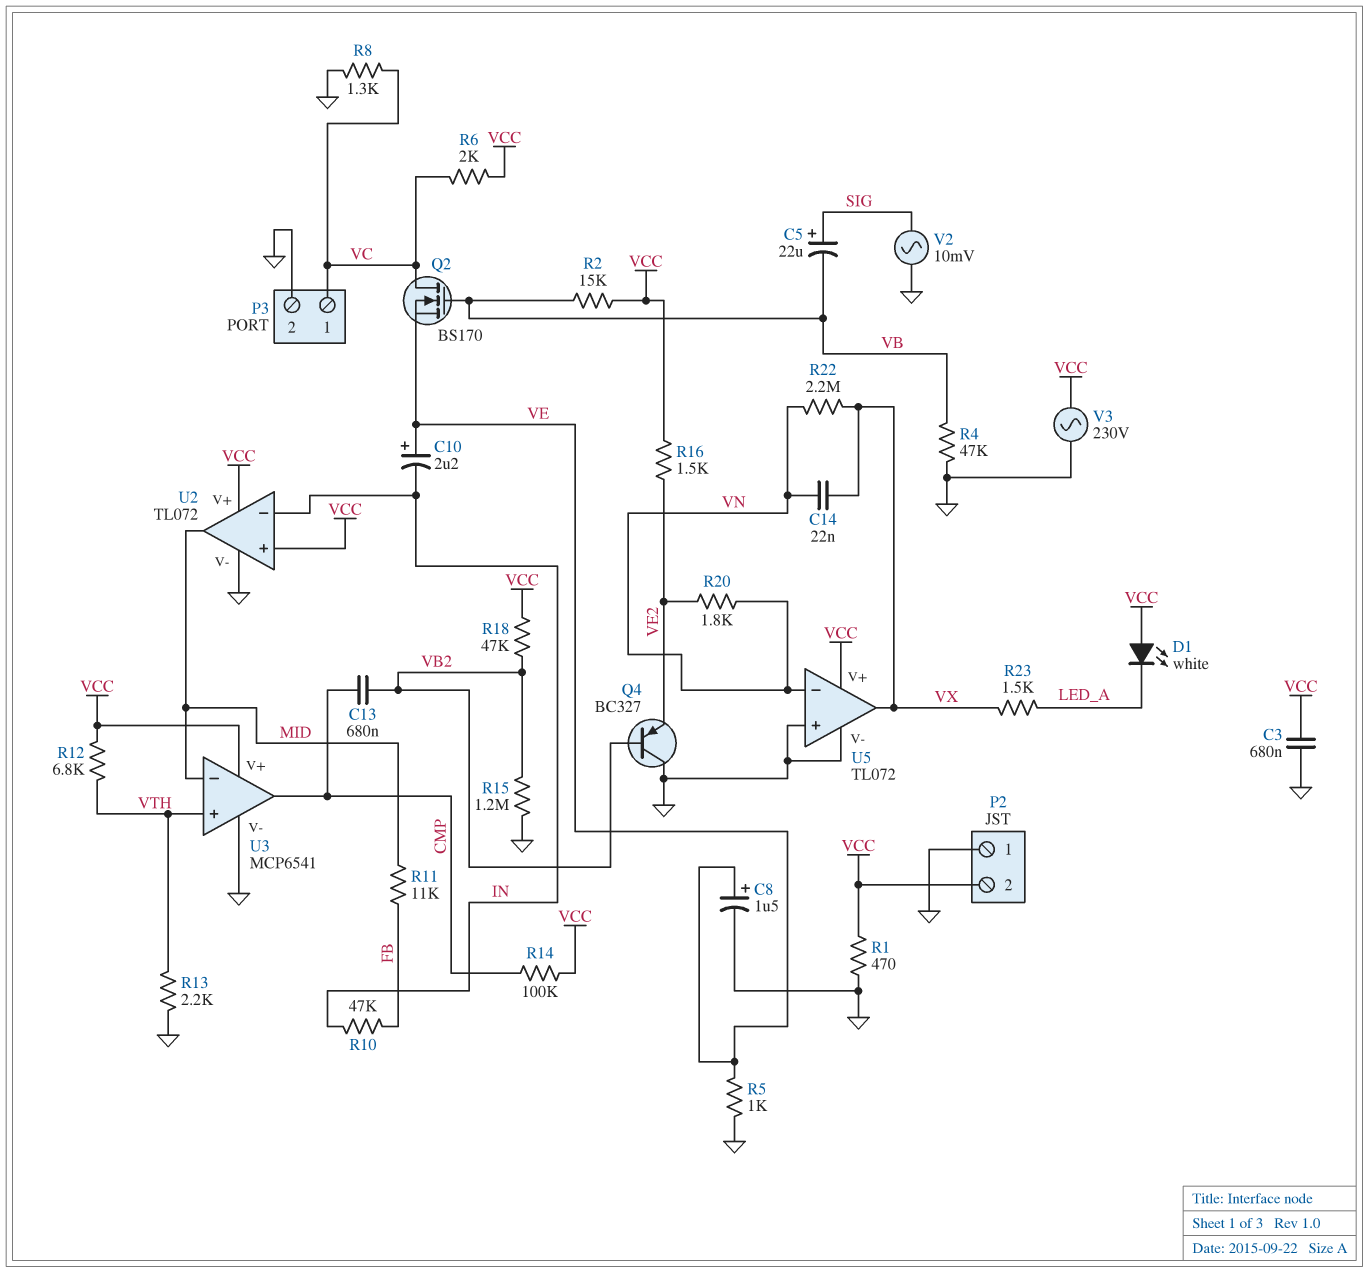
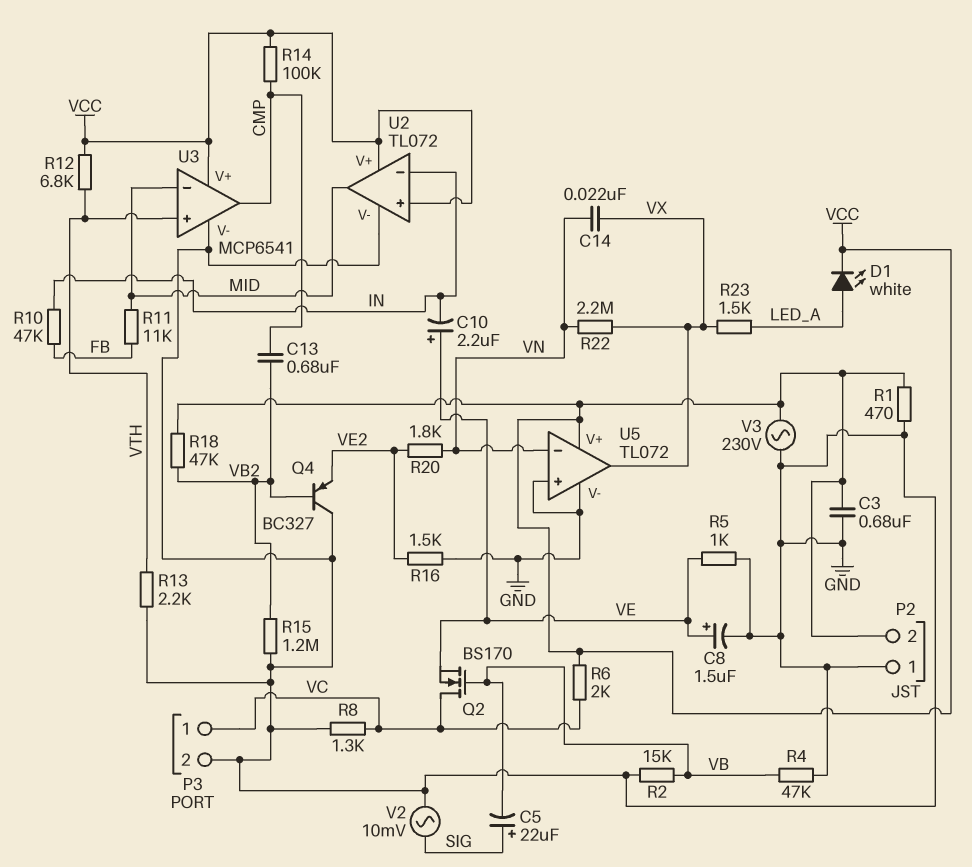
D1: LED white (A VCC, K LED_A) -> LED white (A LED_A, K VCC)
R2: 15k (VB, VCC) -> 15k (GND, VB)
R16: 1.5k (VCC, VE2) -> 1.5k (GND, VE2)

